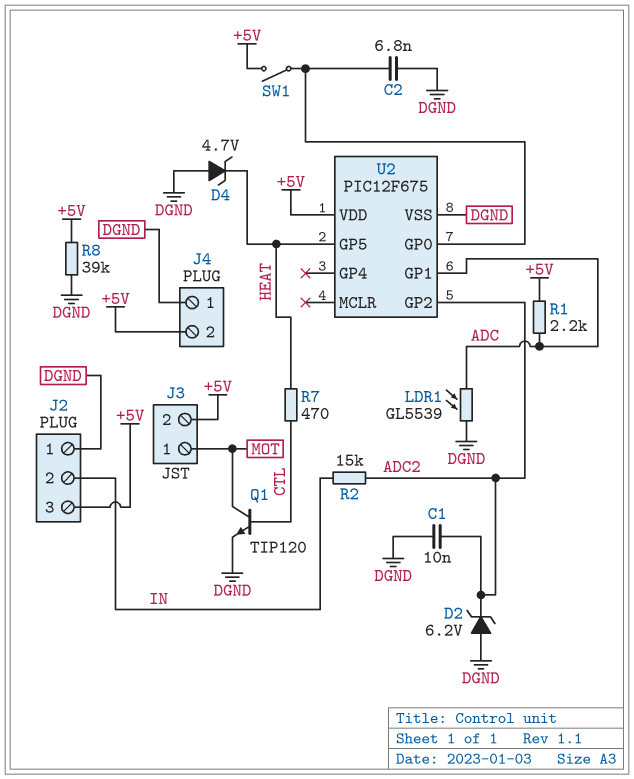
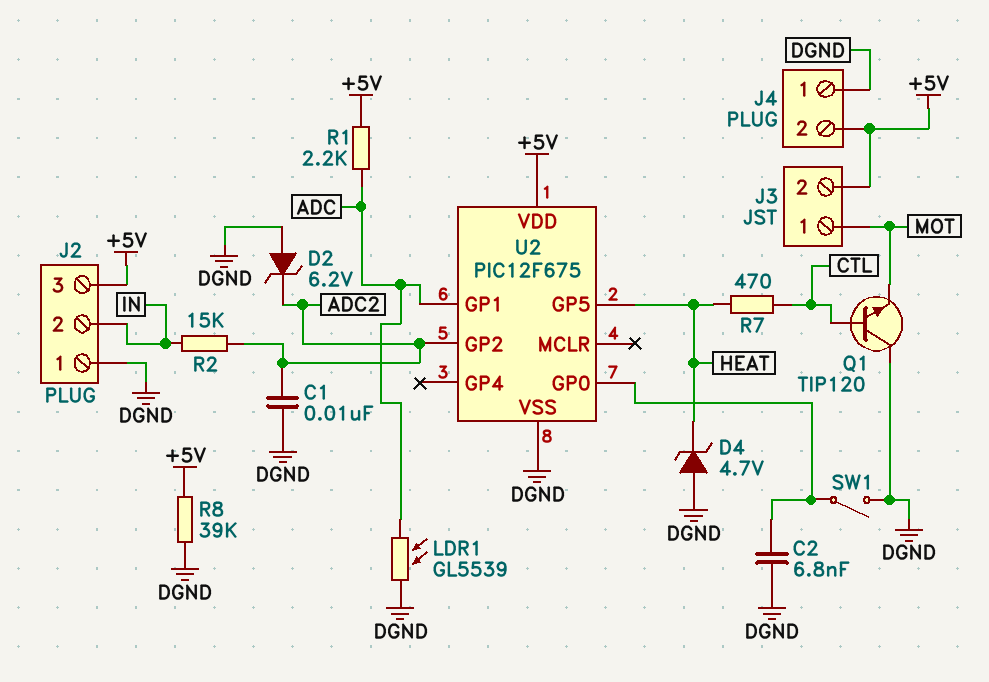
Q1: NPN TIP120 (B CTL, C MOT, E DGND) -> NPN TIP120 (B CTL, C DGND, E MOT)
SW1: switch (+5V, U2/GP0) -> switch (DGND, U2/GP0)

